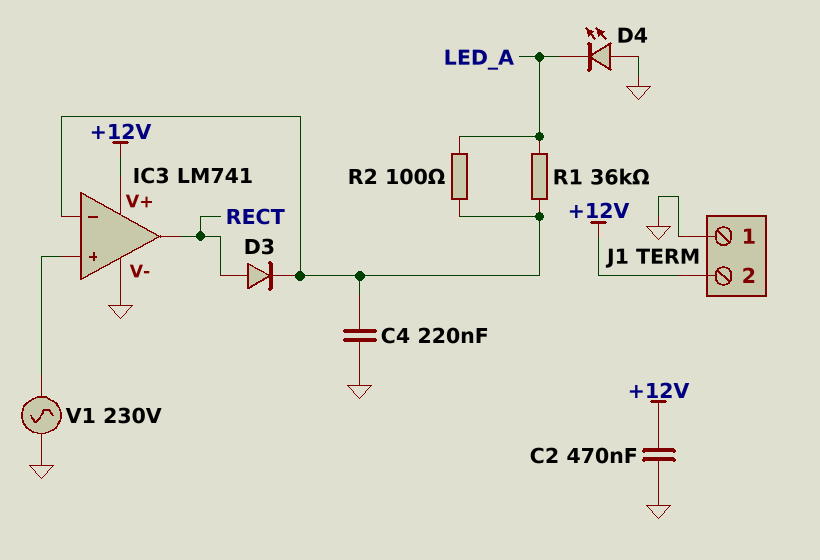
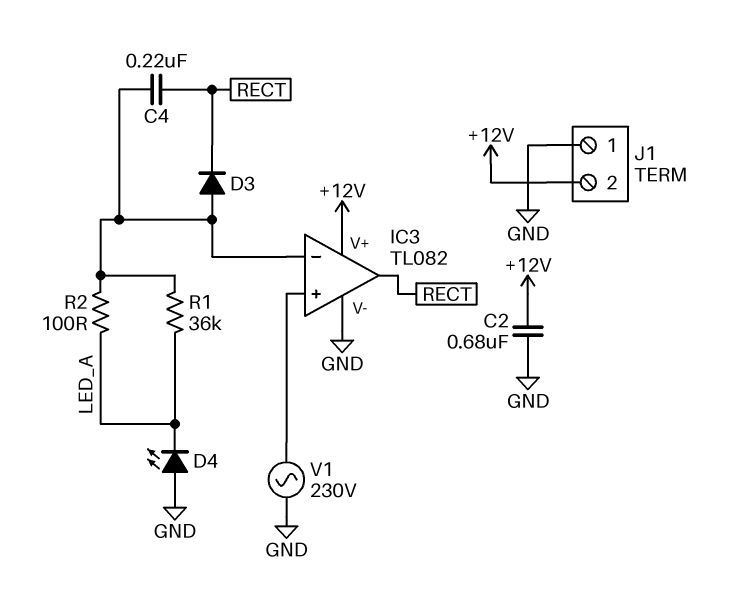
C2: 470nF (+12V, GND) -> 680nF (+12V, GND)
C4: 220nF (GND, IC3/in-) -> 220nF (IC3/in-, RECT)
D3: diode (A RECT, K IC3/in-) -> diode (A IC3/in-, K RECT)
IC3: LM741 -> TL082

